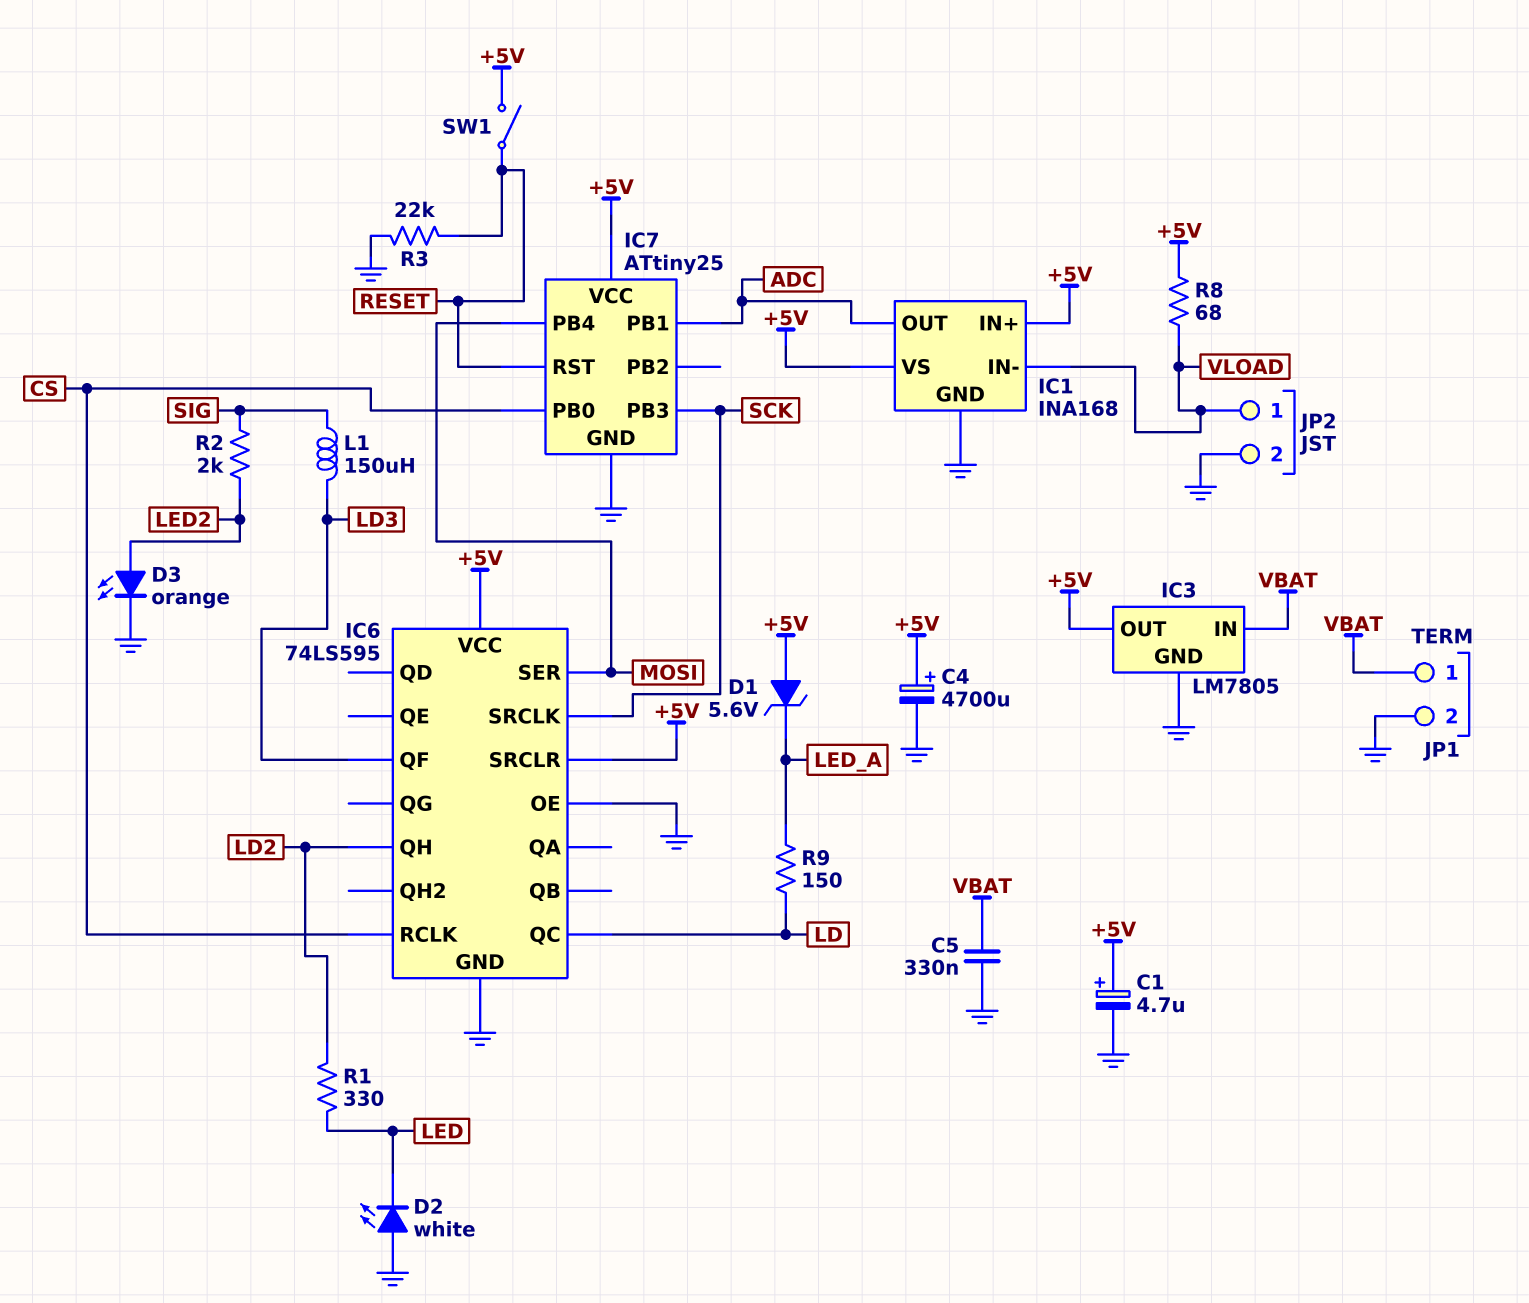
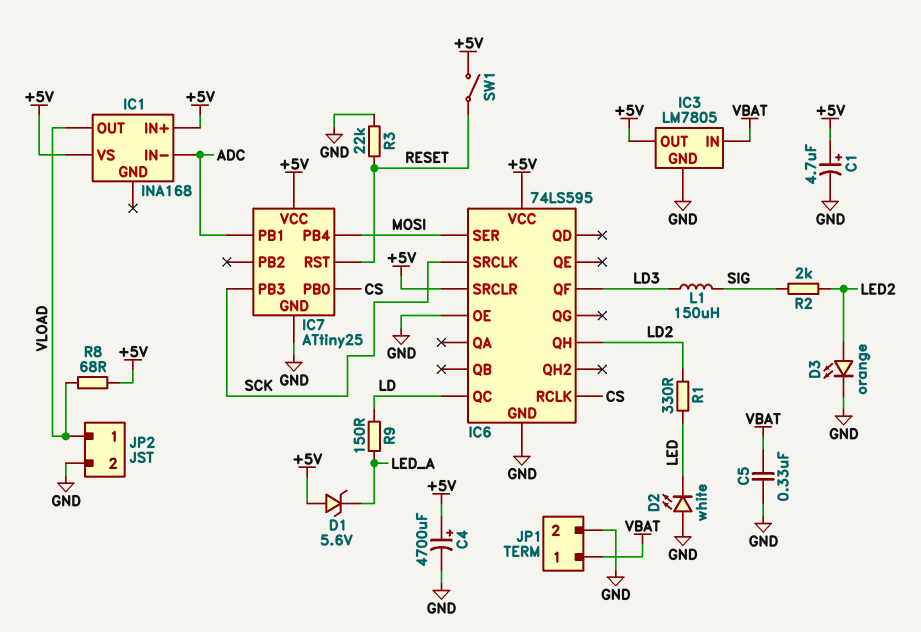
IC1 pin GND: GND -> none
IC1 pin IN-: VLOAD -> ADC
IC1 pin OUT: ADC -> VLOAD

